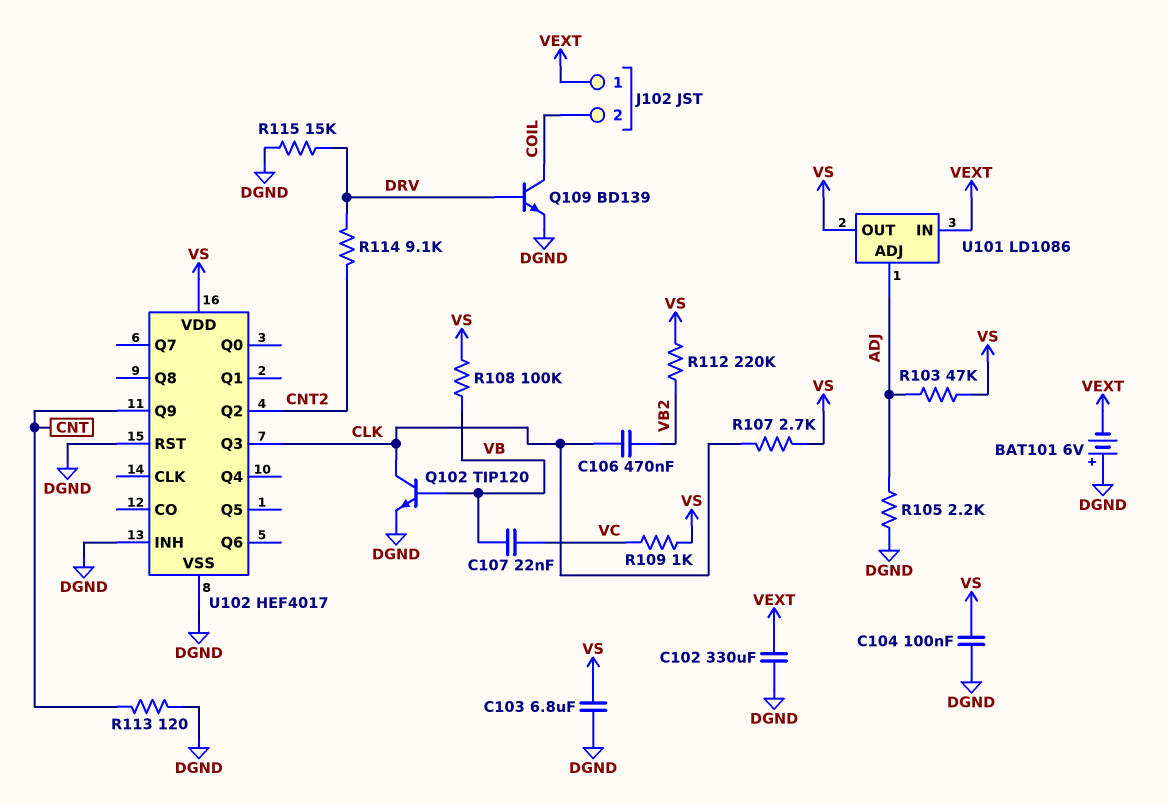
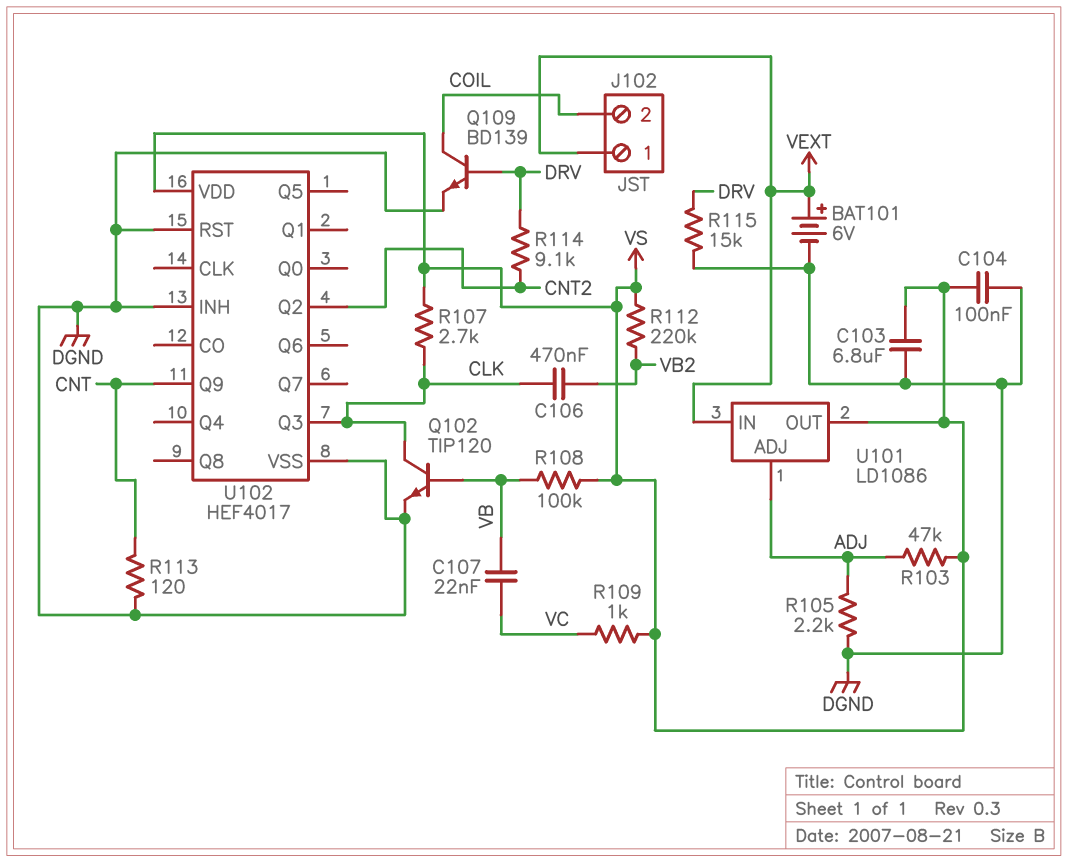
BAT101: 6V (plus DGND, minus VEXT) -> 6V (plus VEXT, minus DGND)
C102: 330uF (DGND, VEXT) -> none

